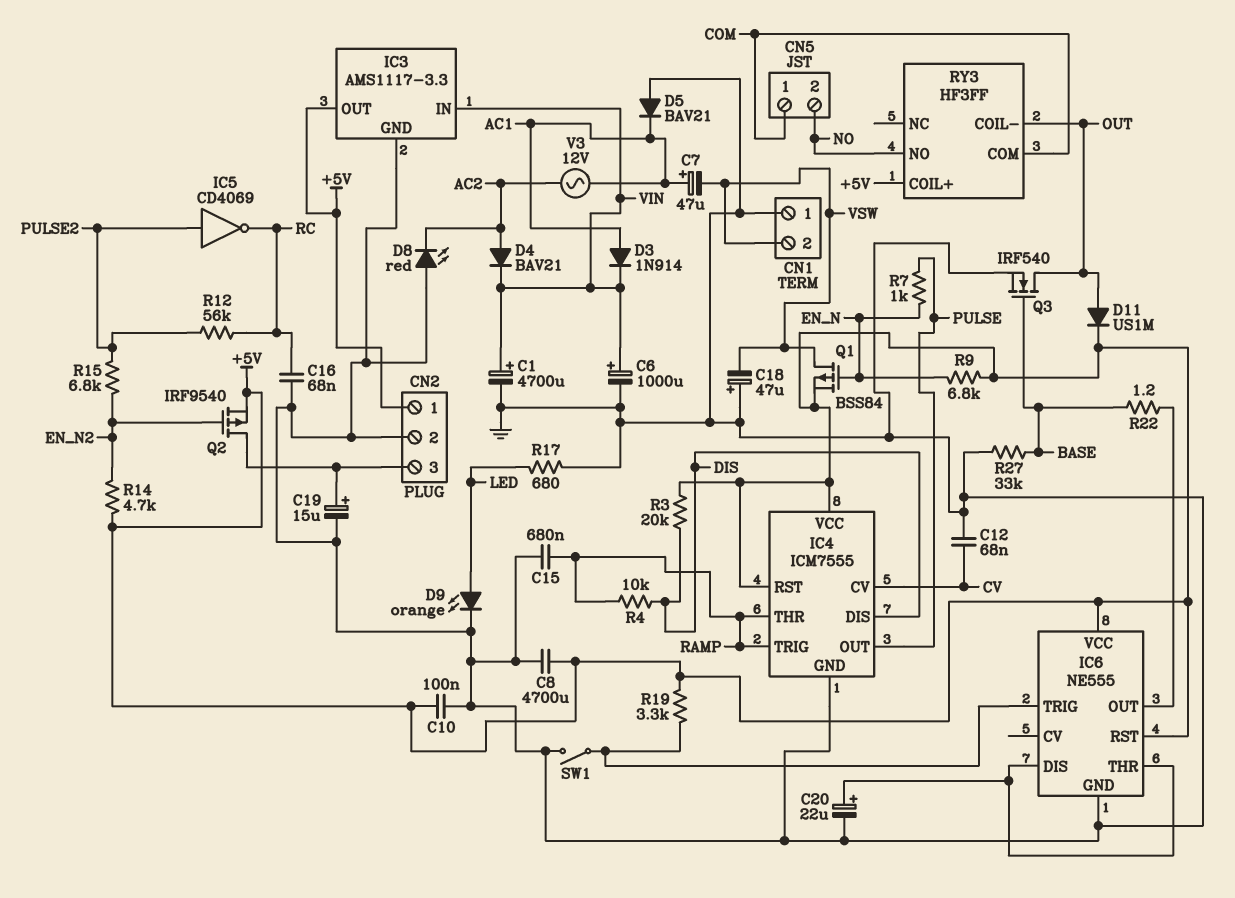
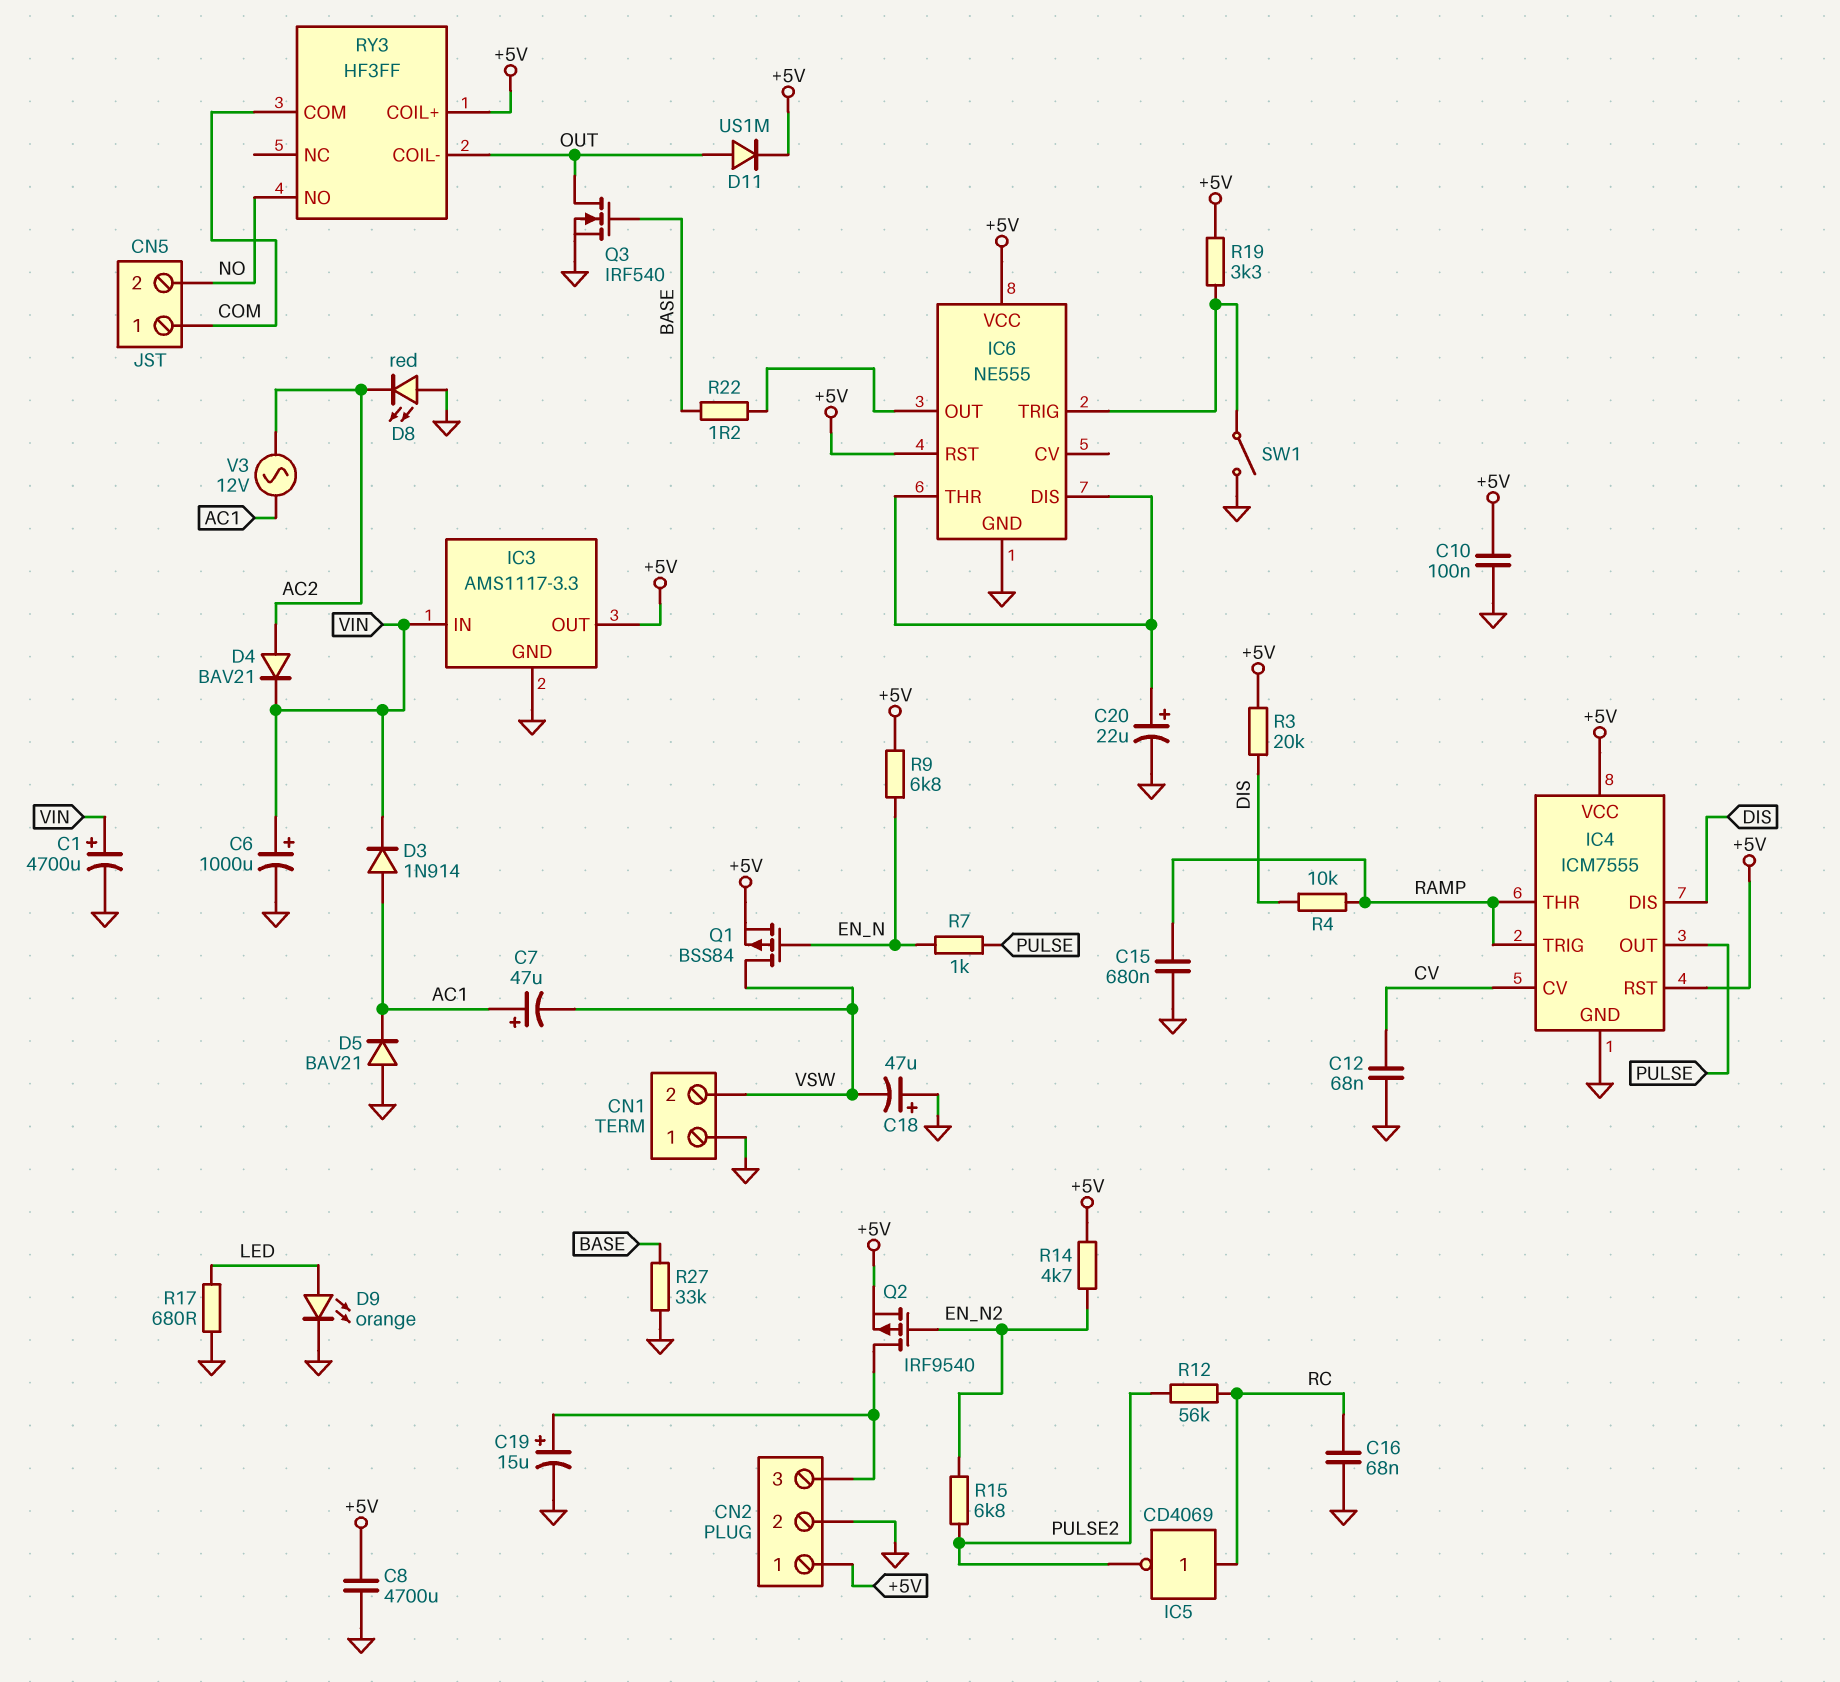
IC5: NOT CD4069 (in PULSE2, out RC) -> NOT CD4069 (in RC, out PULSE2)

